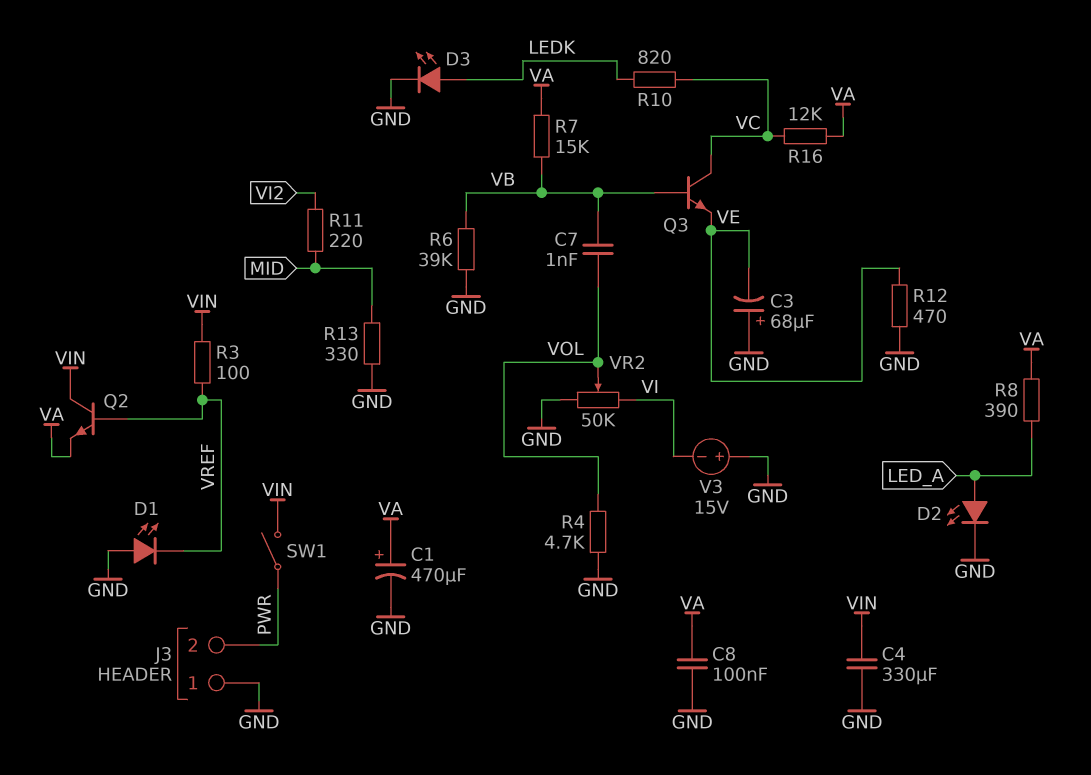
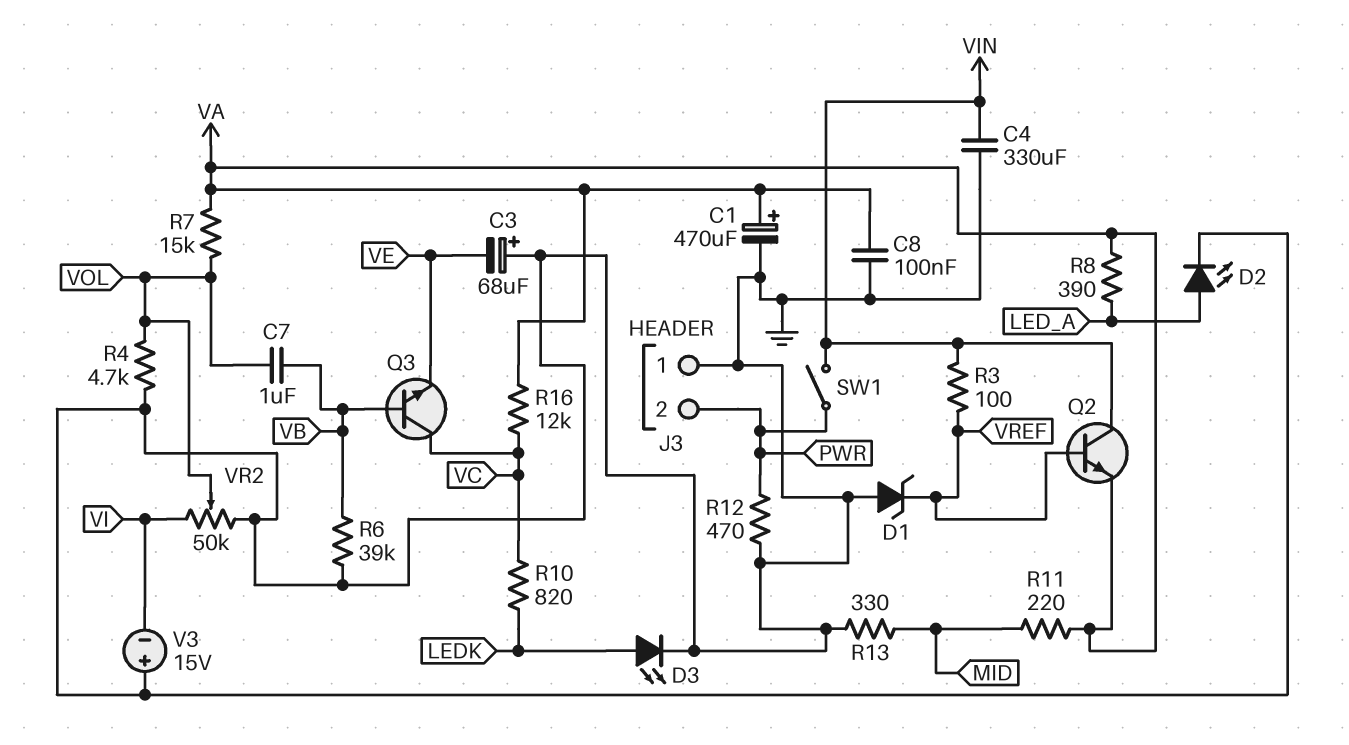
C7: 1nF (VB, VOL) -> 1uF (VB, VOL)
D1: LED (A GND, K VREF) -> zener (A GND, K VREF)
R7: 15k (VA, VB) -> 15k (VA, VOL)
R11: 220 (MID, VI2) -> 220 (MID, VA)
R12: 470 (GND, VE) -> 470 (GND, PWR)

